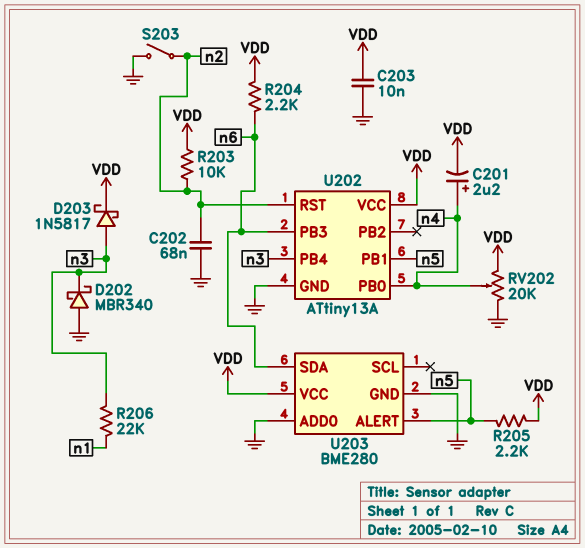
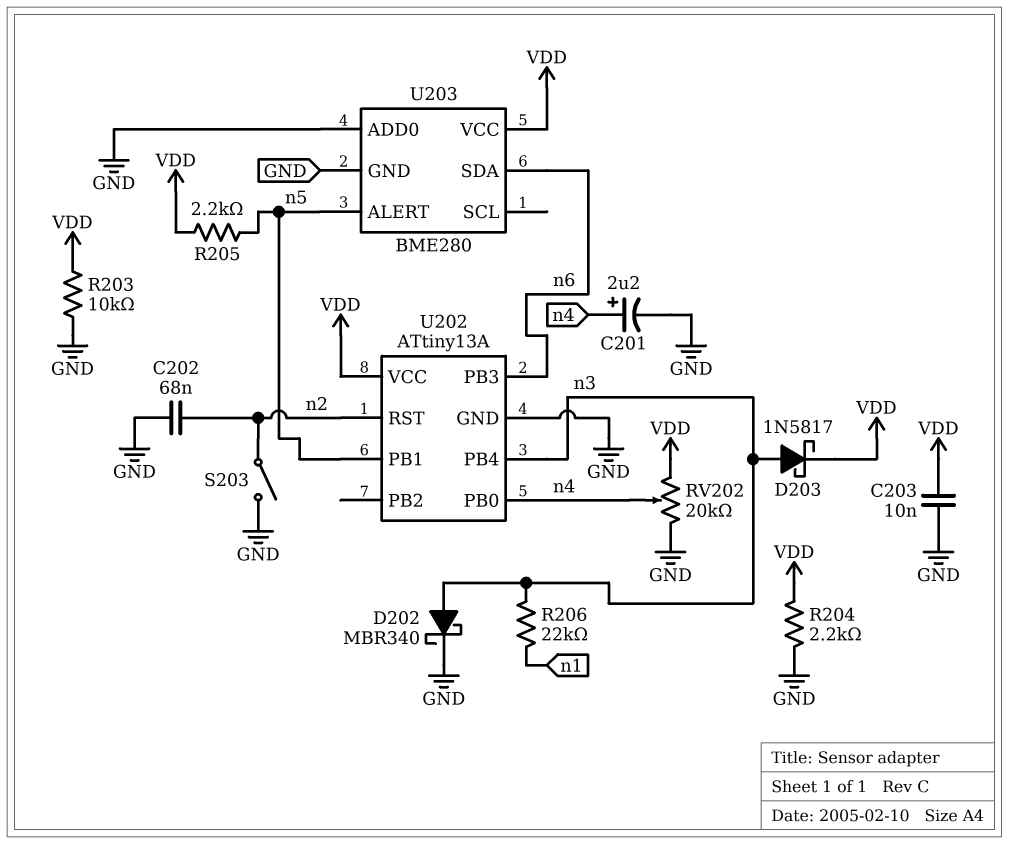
C201: 2.2uF (plus n4, minus VDD) -> 2.2uF (plus n4, minus GND)
D202: schottky MBR340 (A GND, K n3) -> schottky MBR340 (A n3, K GND)
R203: 10k (VDD, n2) -> 10k (GND, VDD)
R204: 2.2k (VDD, n6) -> 2.2k (GND, VDD)

